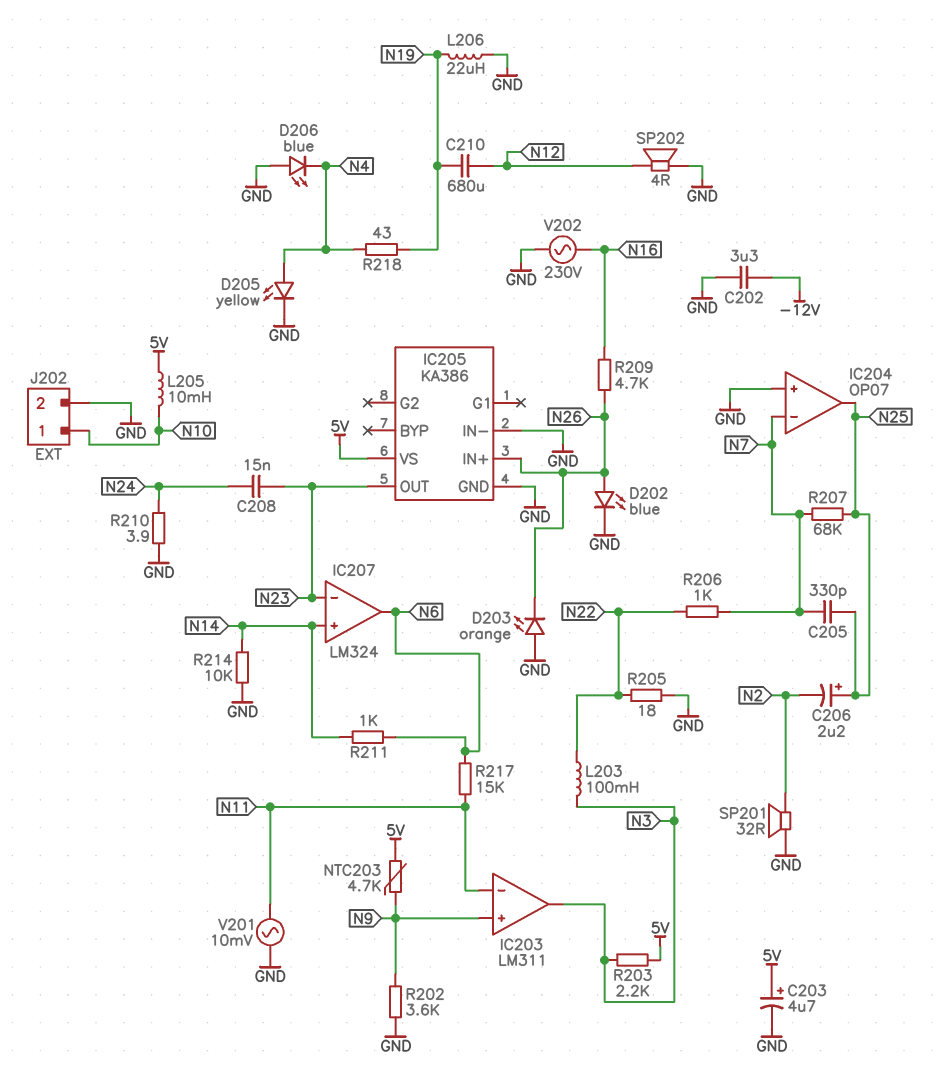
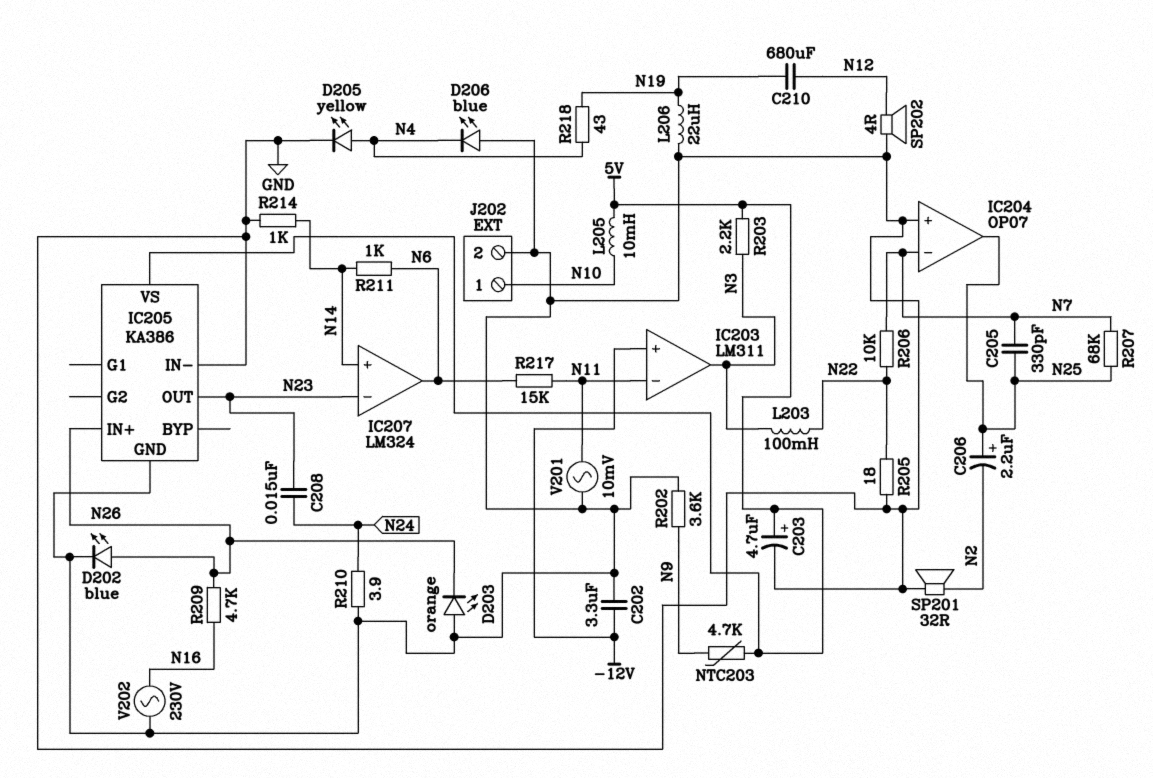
IC203 pin in+: N9 -> -12V
R206: 1k (N7, N22) -> 10k (N7, N22)
R214: 10k (GND, N14) -> 1k (GND, N14)

